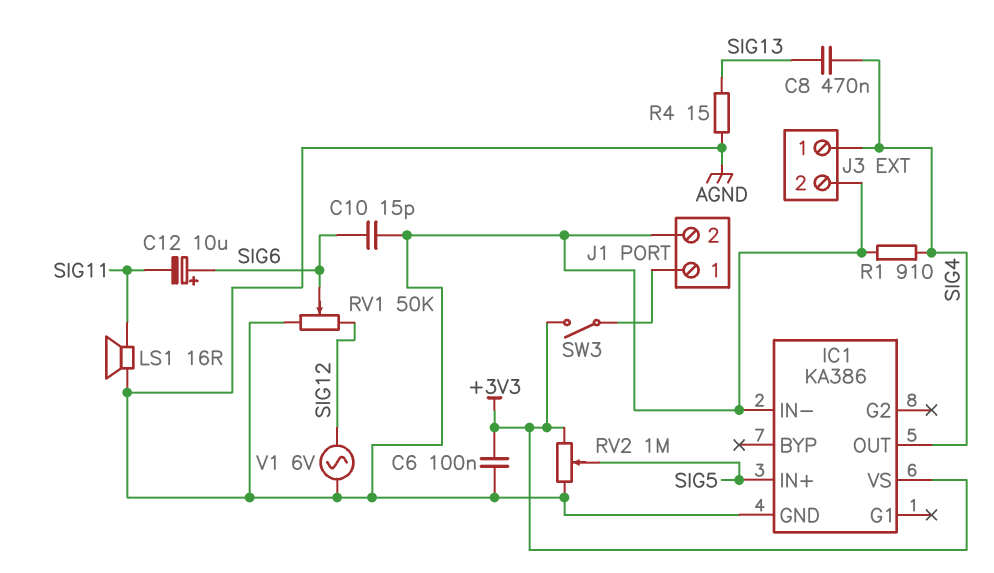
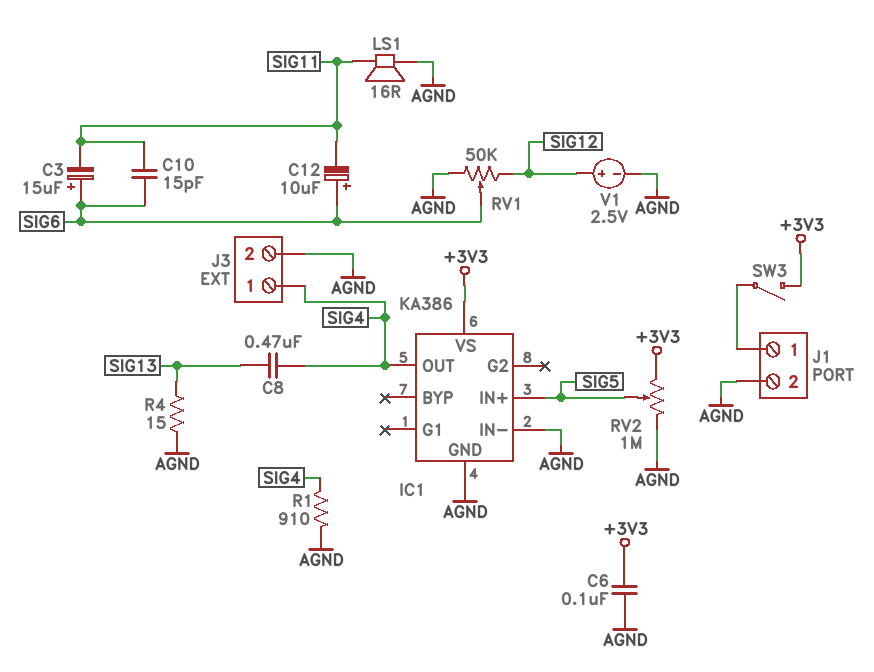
C3: none -> 15uF (plus SIG6, minus SIG11)
C10: 15pF (AGND, SIG6) -> 15pF (SIG6, SIG11)
V1: AC 6V (AGND, SIG12) -> 2.5V (plus SIG12, minus AGND)

